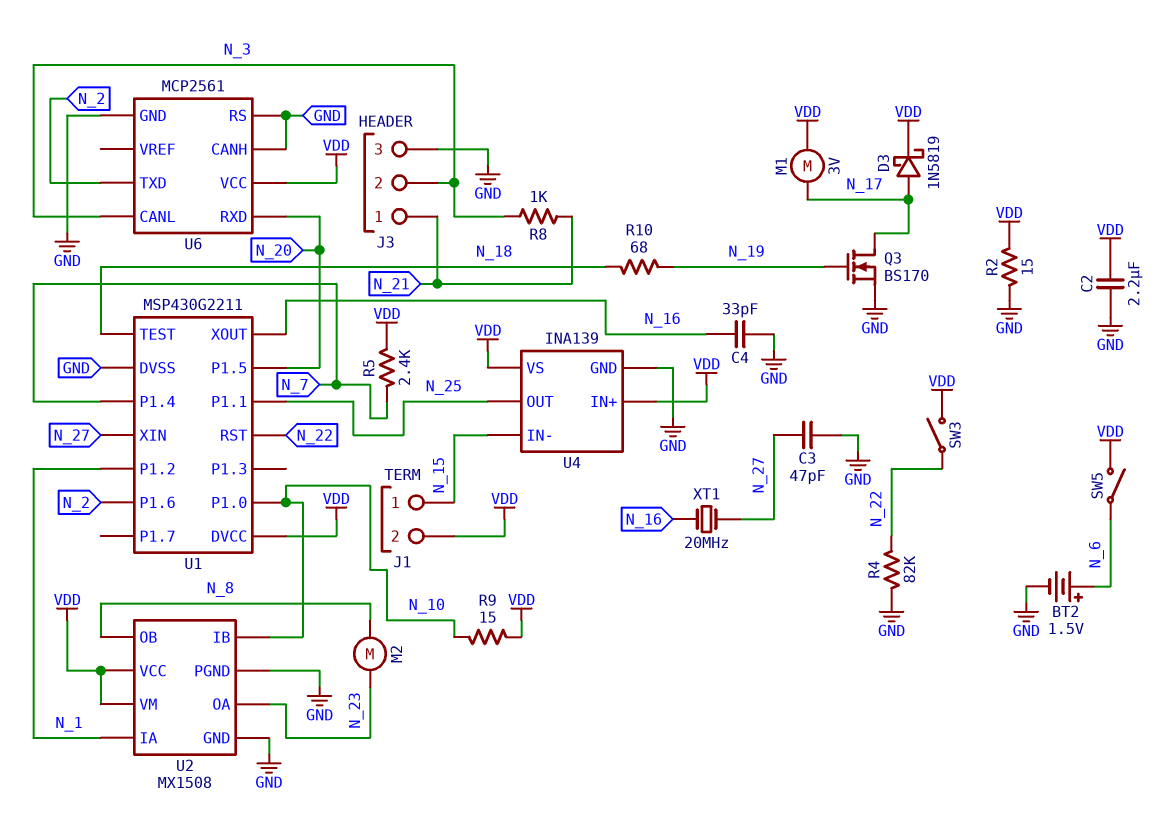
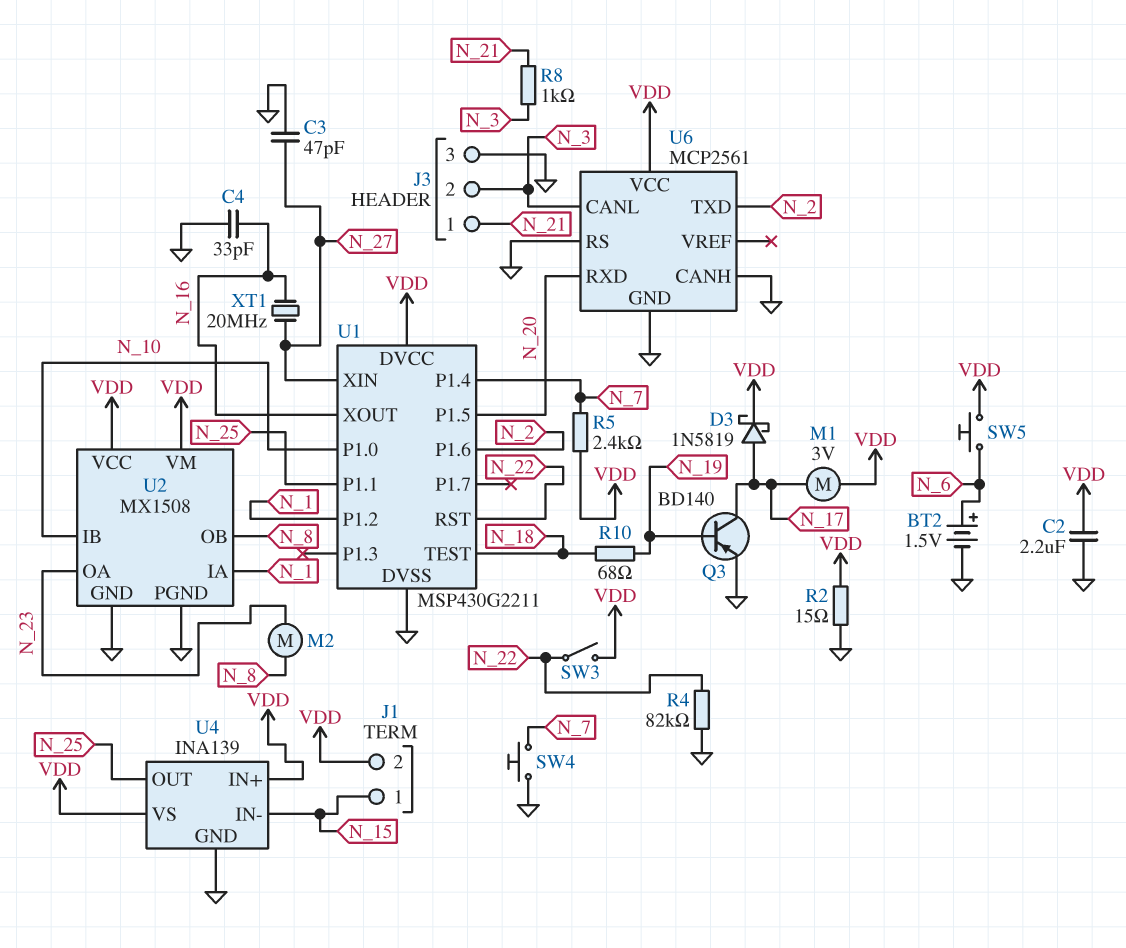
Q3: NMOS BS170 (G N_19, D N_17, S GND) -> PNP BD140 (B N_19, C N_17, E GND)
R9: 15 (N_10, VDD) -> none
SW4: none -> button (GND, N_7)
SW5: switch (N_6, VDD) -> button (N_6, VDD)

